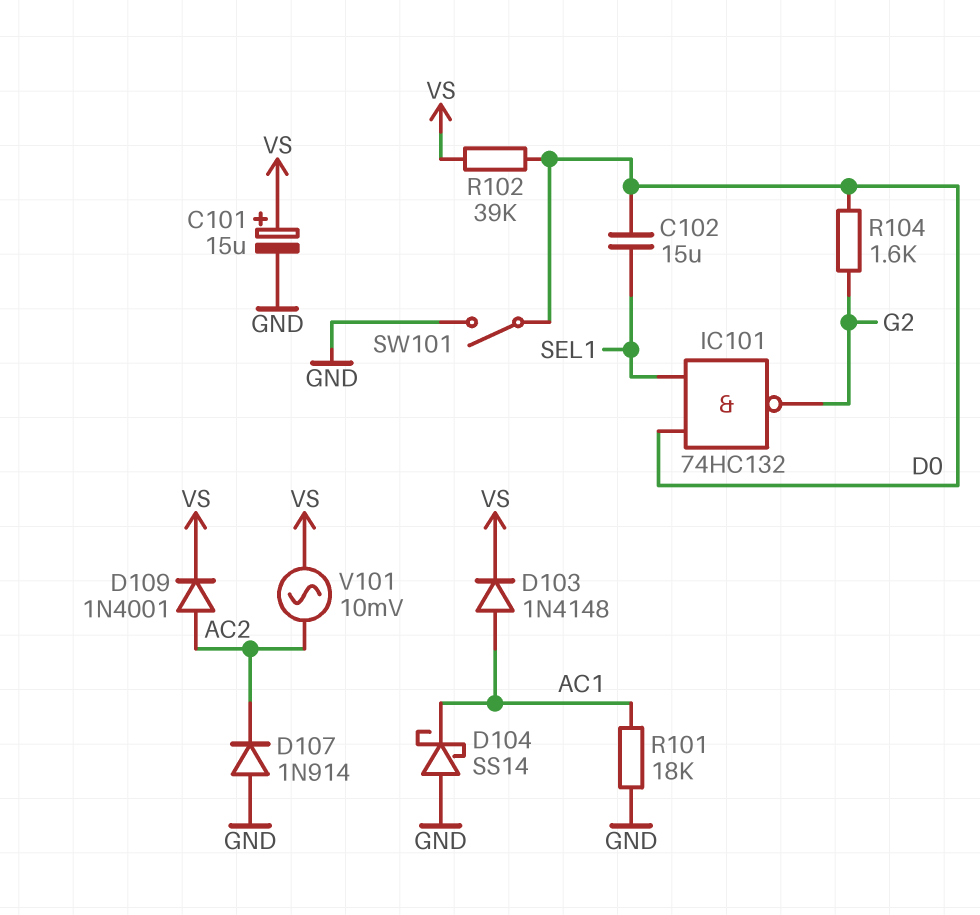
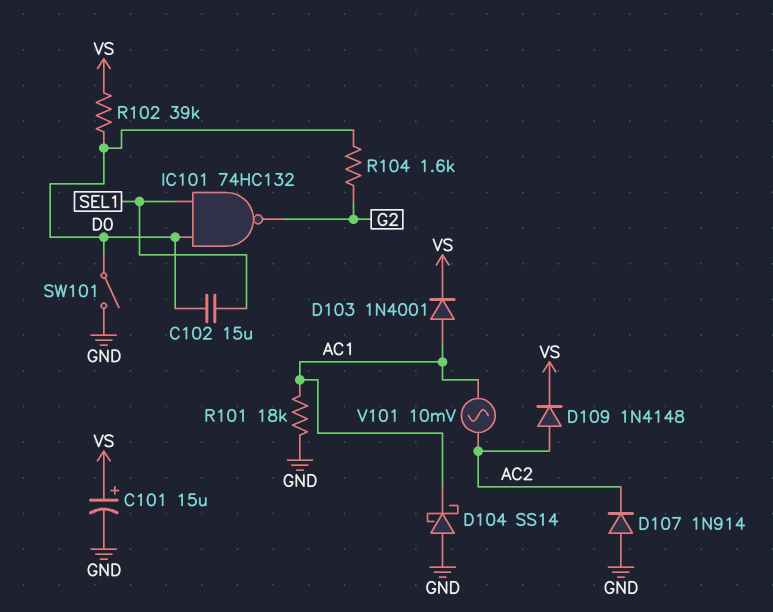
D103: diode 1N4148 (A AC1, K VS) -> diode 1N4001 (A AC1, K VS)
D109: diode 1N4001 (A AC2, K VS) -> diode 1N4148 (A AC2, K VS)
V101: AC 10mV (AC2, VS) -> AC 10mV (AC1, AC2)

